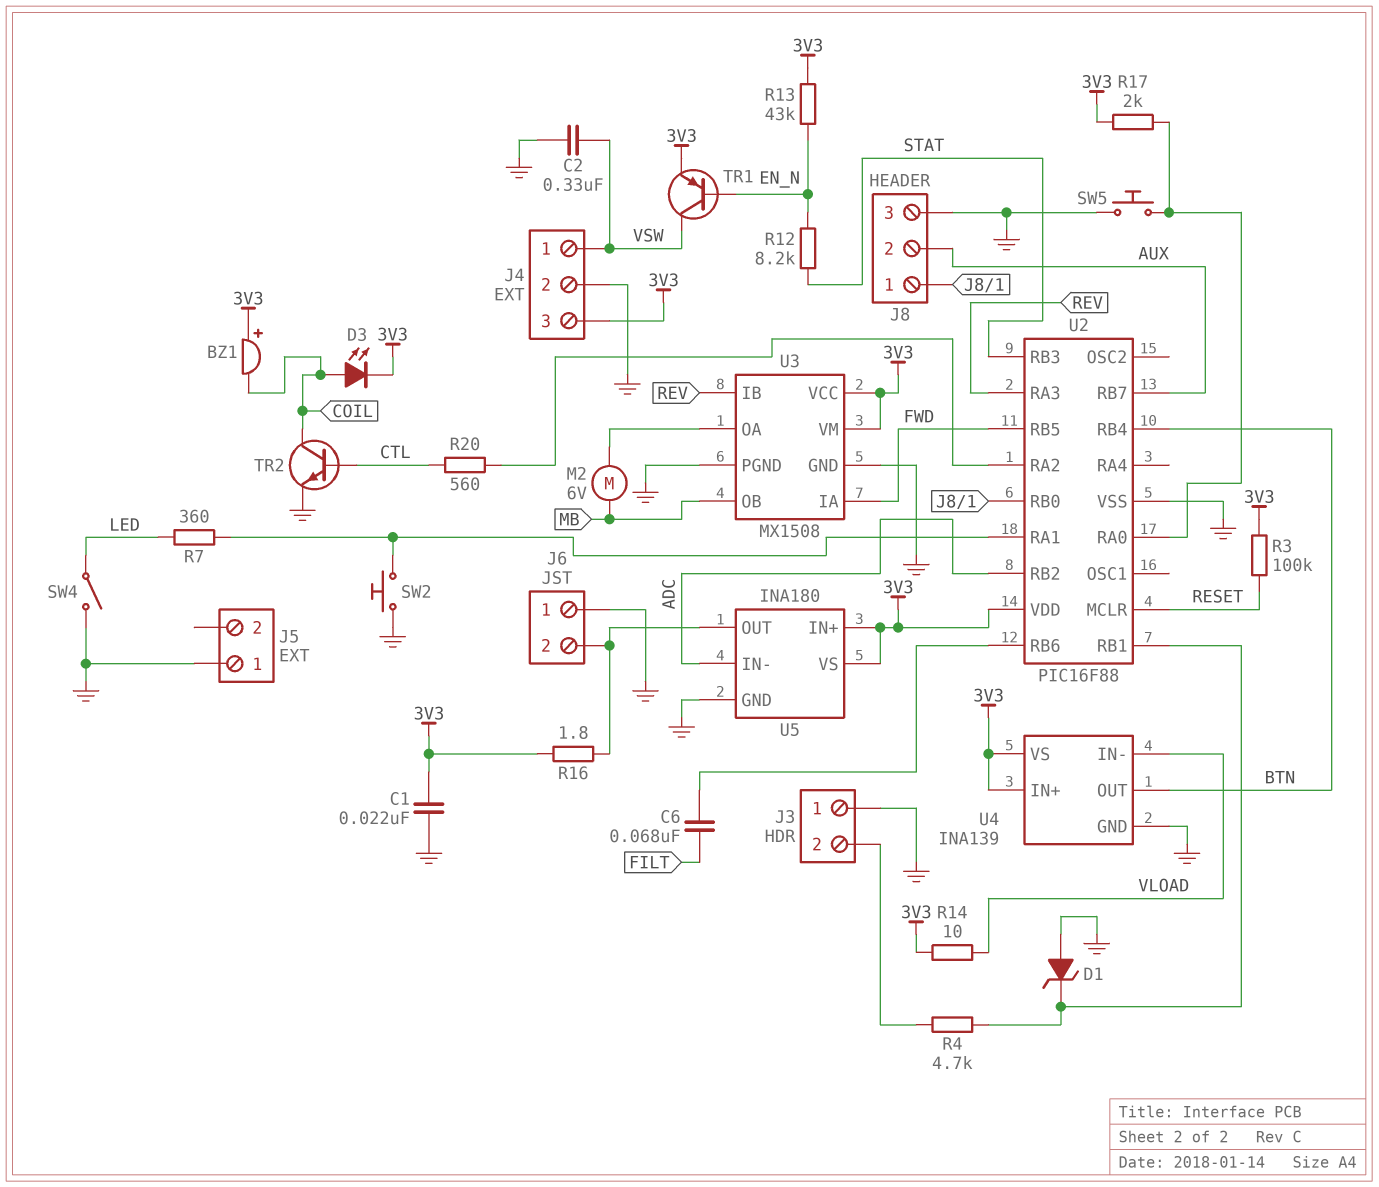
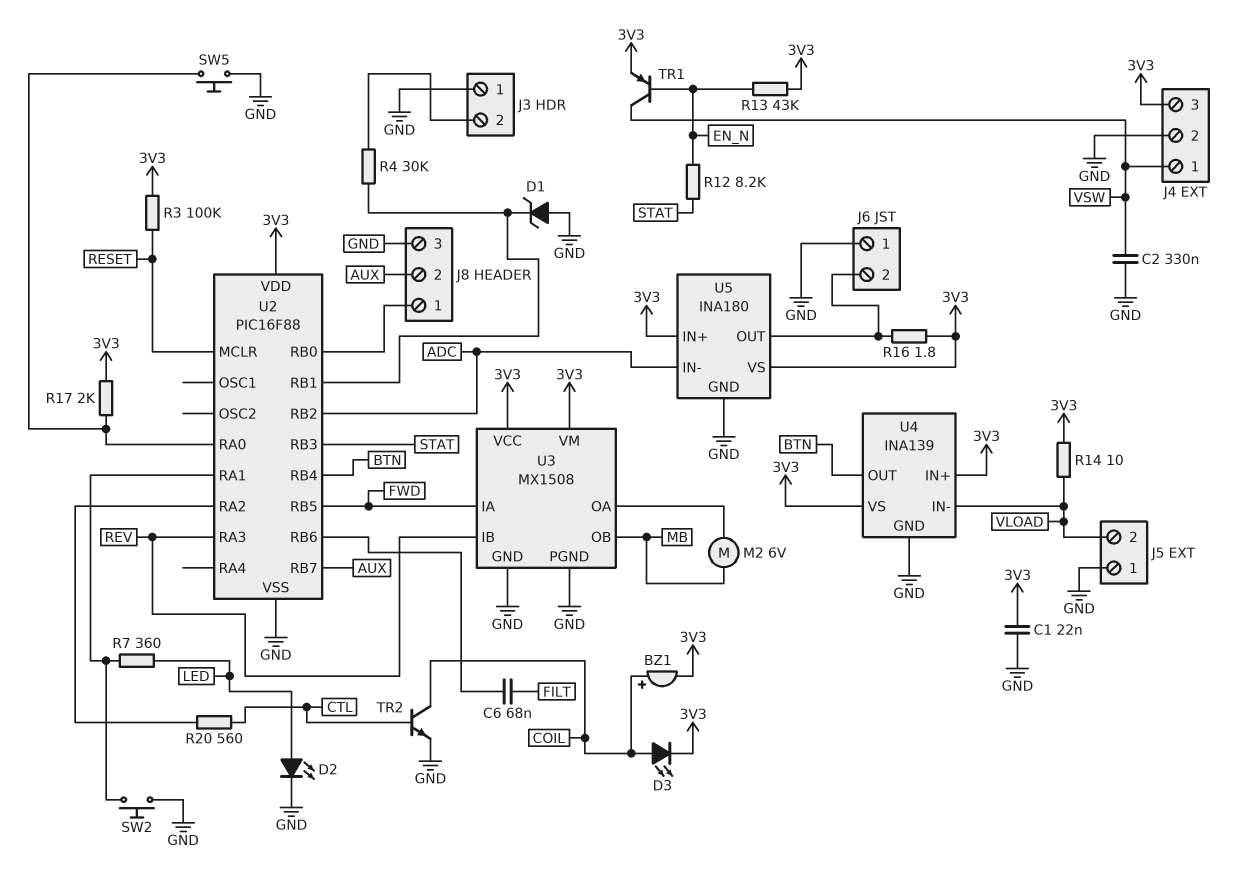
BZ1: buzzer (plus 3V3, minus COIL) -> buzzer (plus COIL, minus 3V3)
D2: none -> LED (A LED, K GND)
J5 pin 2: none -> VLOAD
R4: 4.7k (J3/2, U2/RB1) -> 30k (J3/2, U2/RB1)
SW4: switch (GND, LED) -> none

